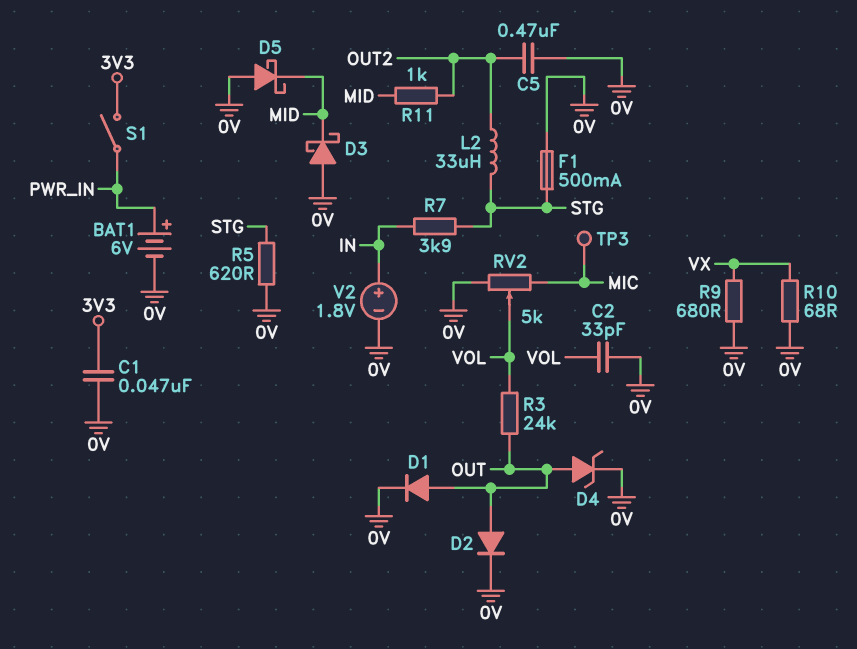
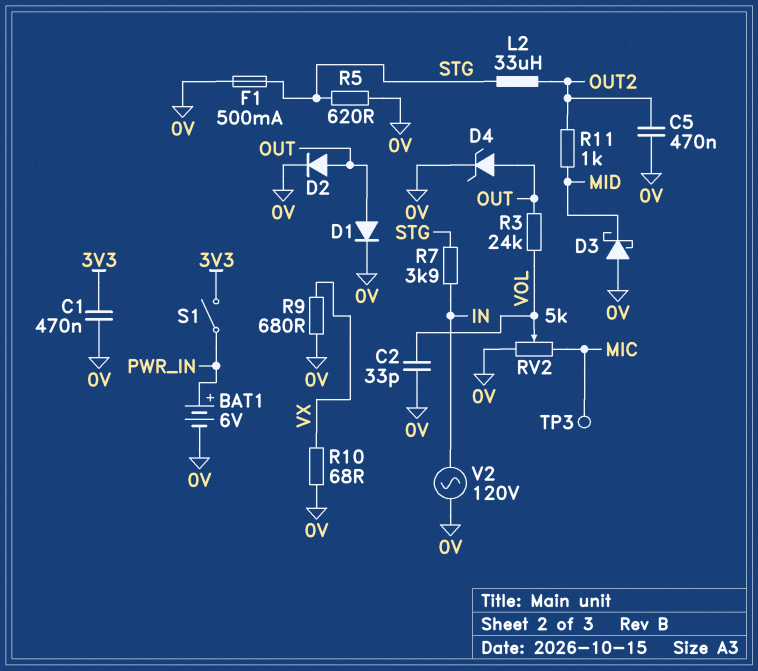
C1: 47nF (0V, 3V3) -> 470nF (0V, 3V3)
D5: schottky (A 0V, K MID) -> none
V2: 1.8V (plus IN, minus 0V) -> AC 120V (0V, IN)

